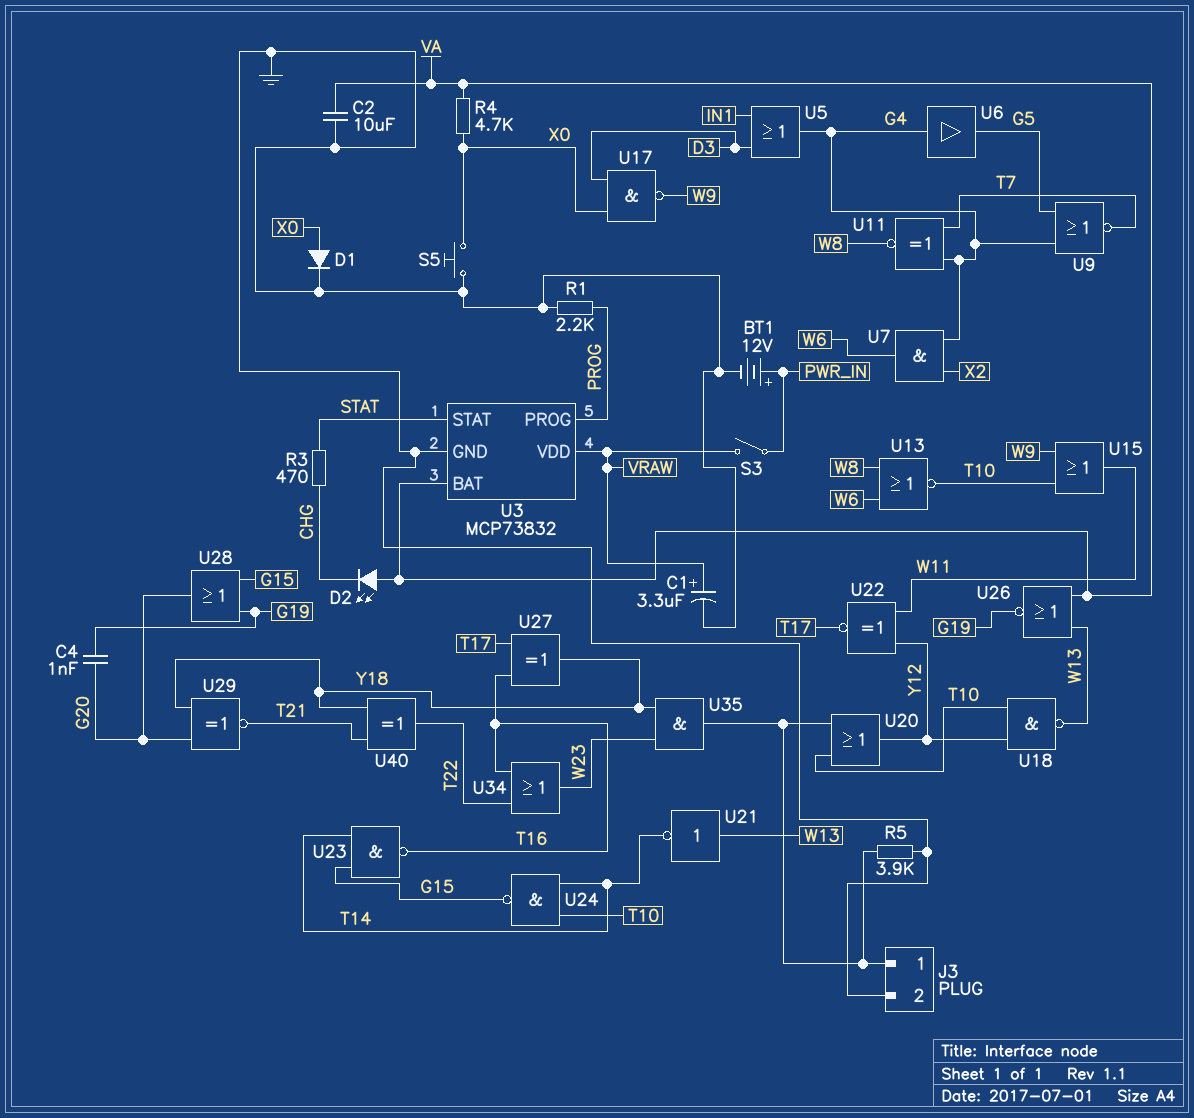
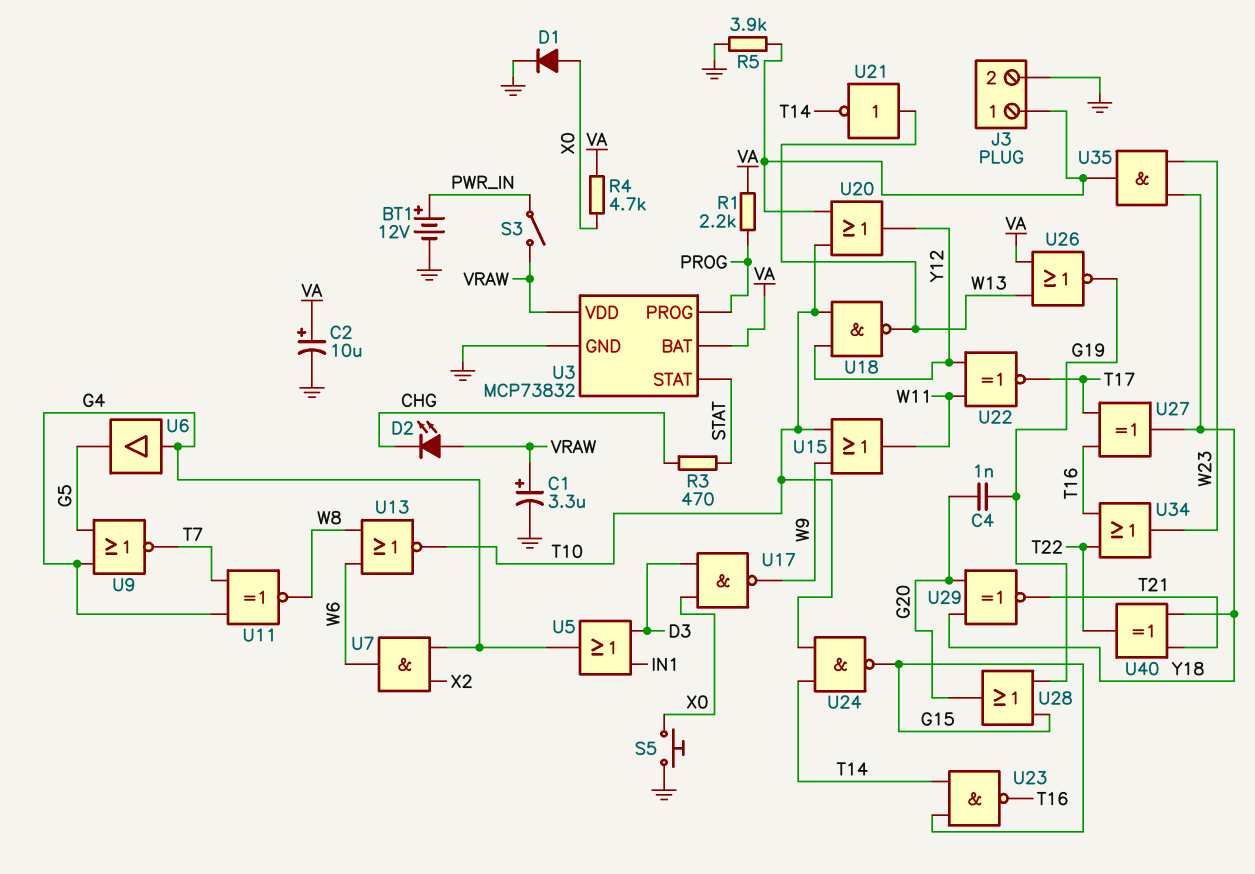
C2: 10uF (GND, VA) -> 10uF (plus VA, minus GND)
D2: LED (A VA, K CHG) -> LED (A VRAW, K CHG)
R1: 2.2k (GND, PROG) -> 2.2k (PROG, VA)

